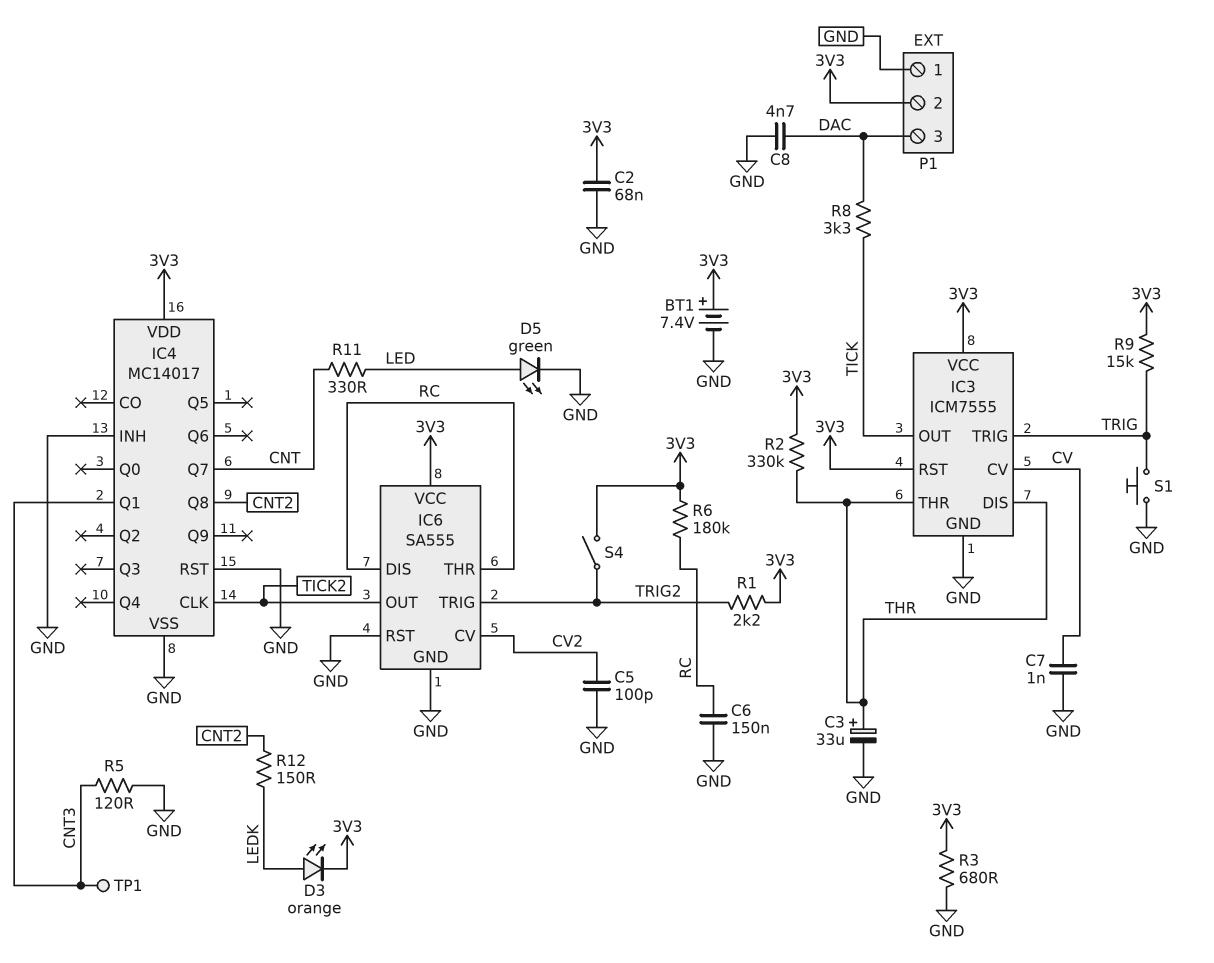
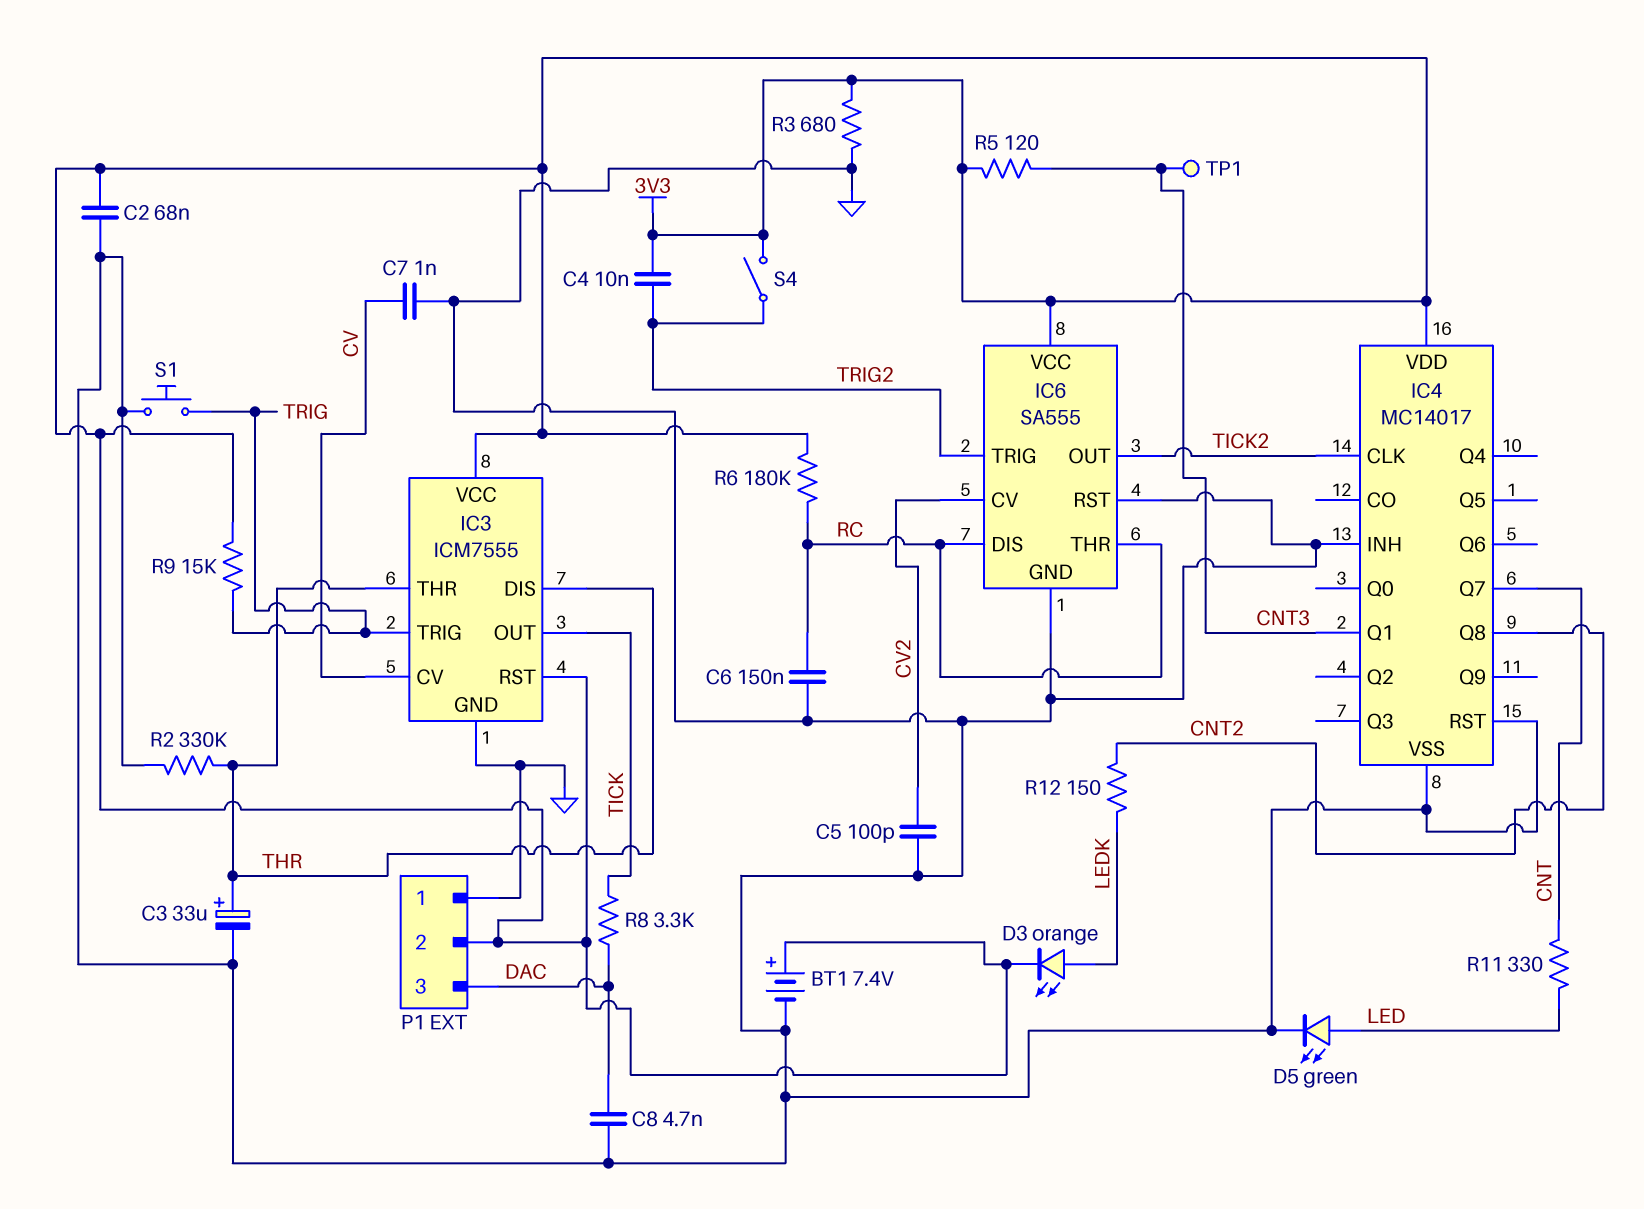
C4: none -> 10nF (3V3, TRIG2)
R1: 2.2k (3V3, TRIG2) -> none
R2: 330k (3V3, THR) -> 330k (GND, THR)
R5: 120 (CNT3, GND) -> 120 (3V3, CNT3)

